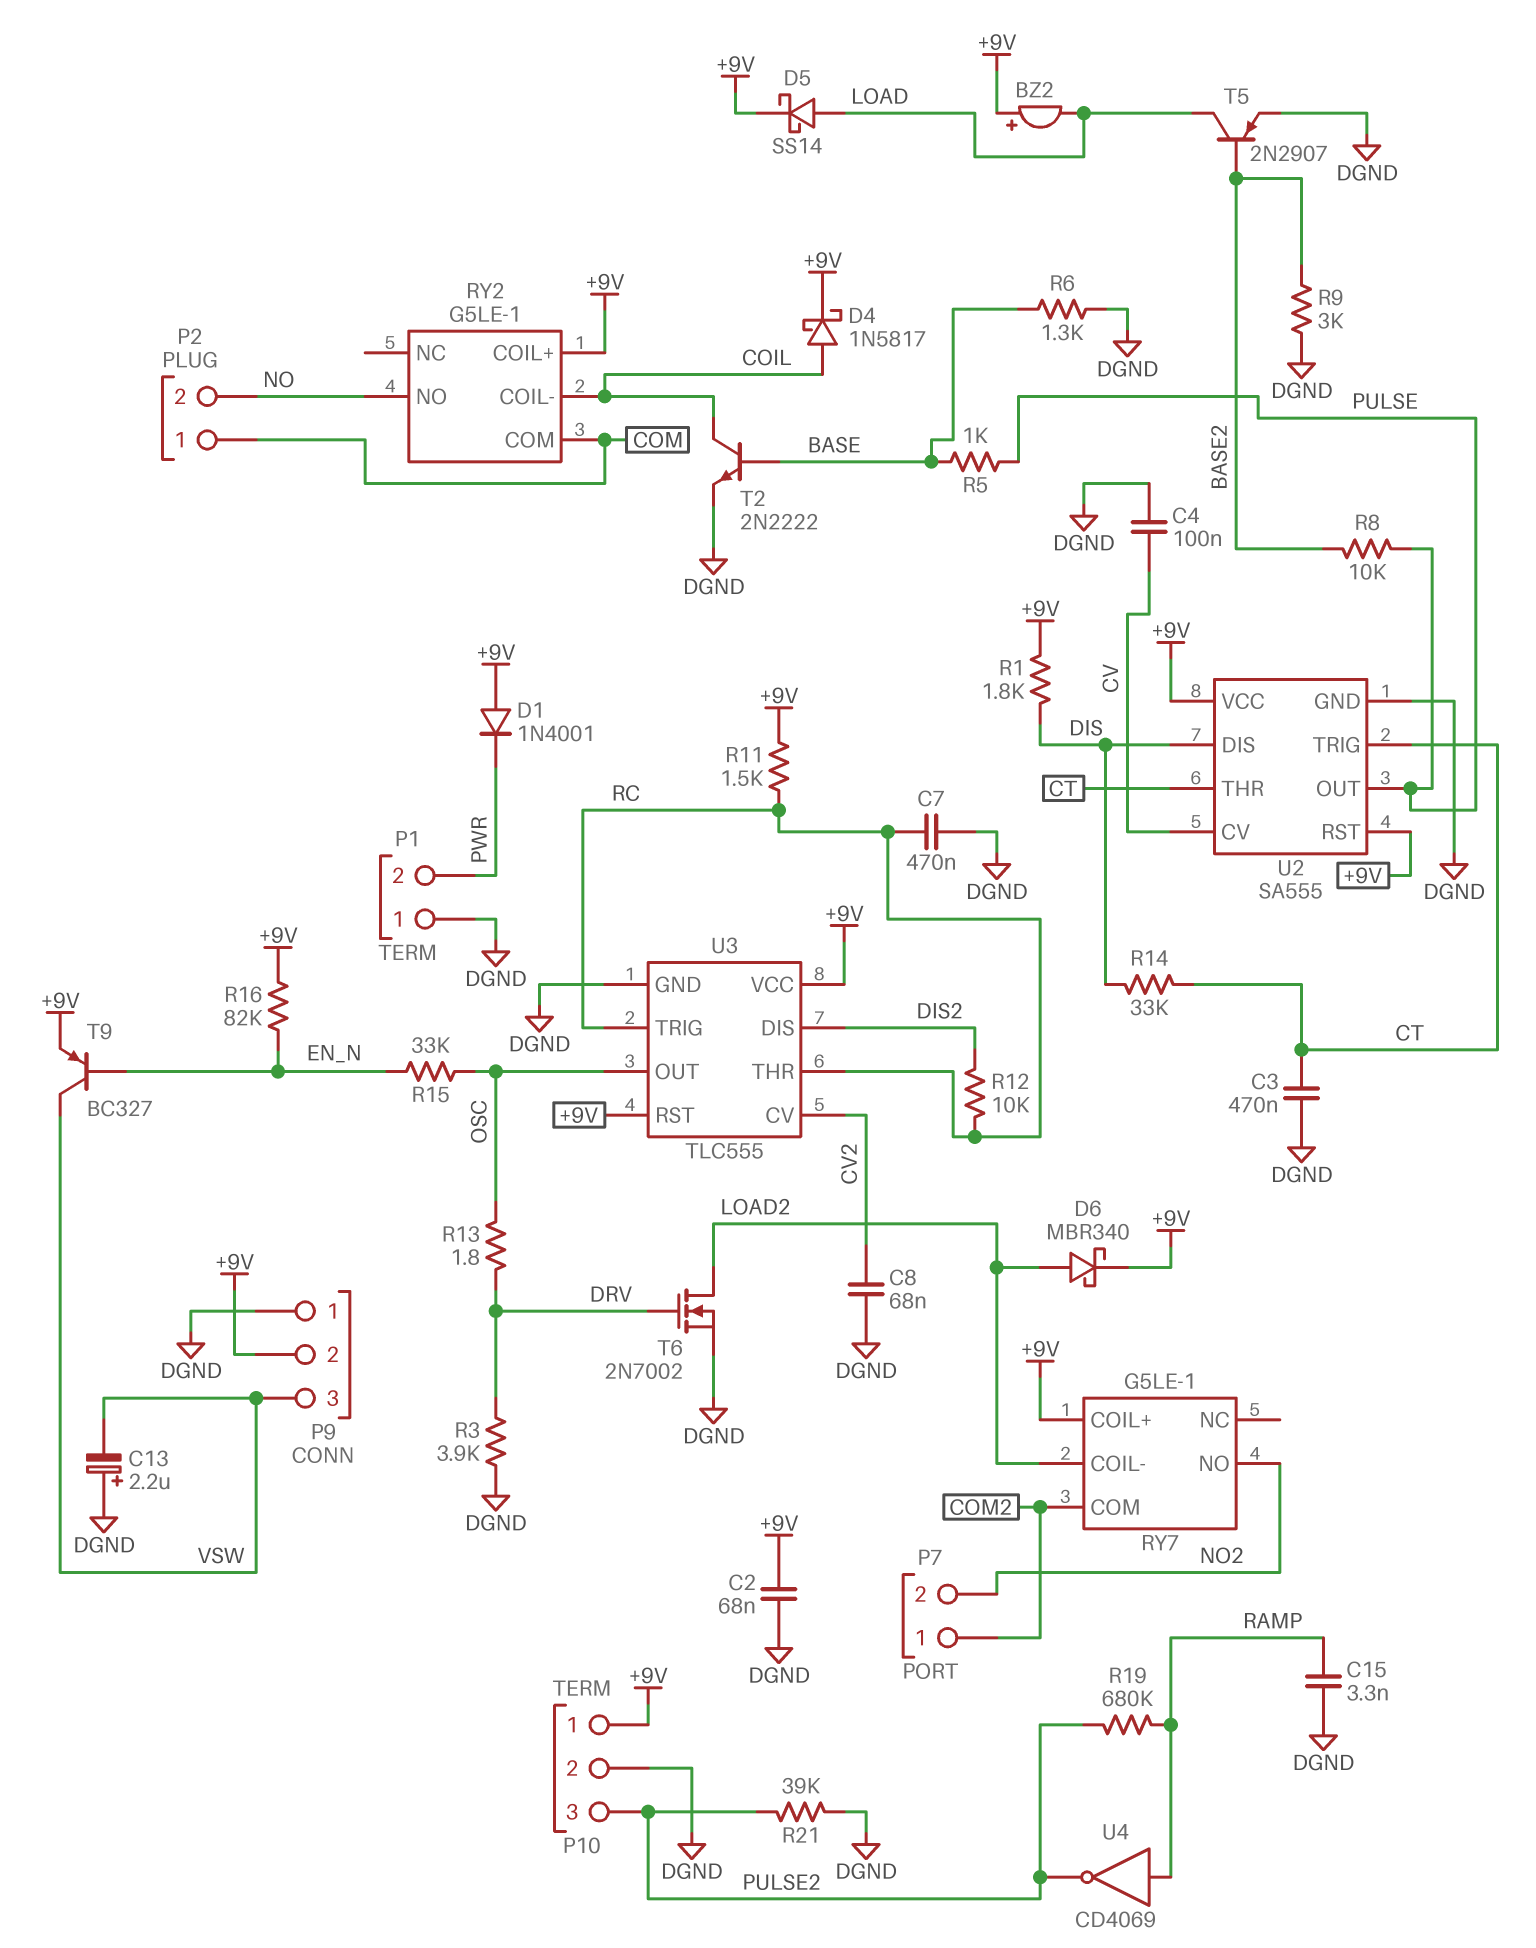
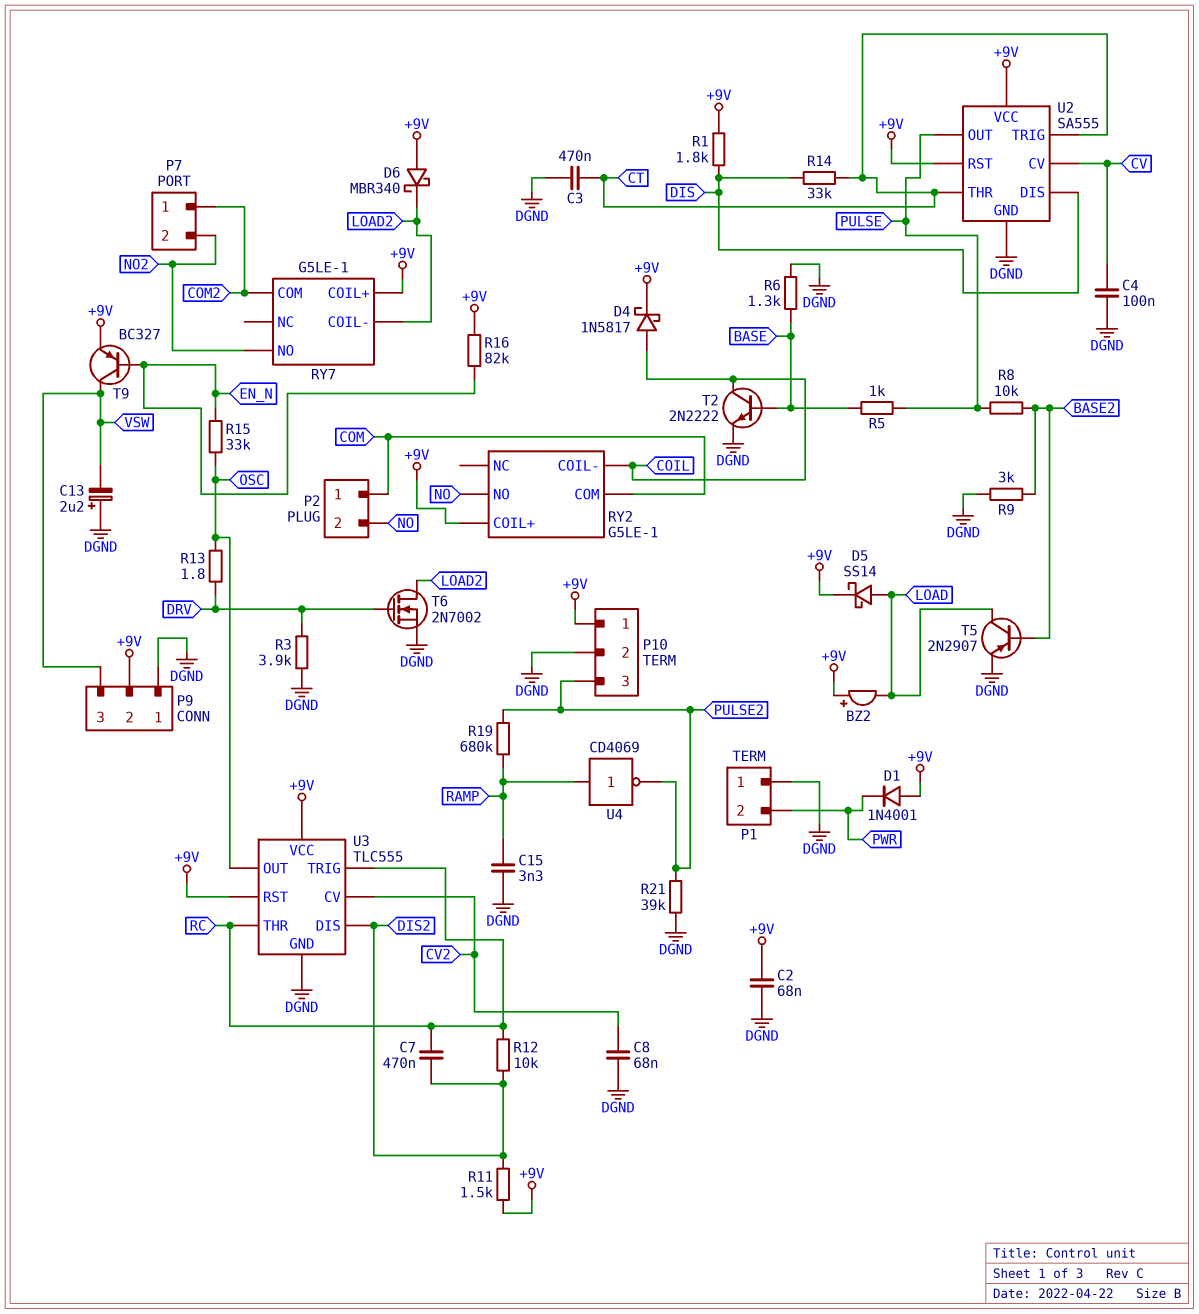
C7: 470nF (DGND, RC) -> 470nF (DIS2, RC)
D6: schottky MBR340 (A LOAD2, K +9V) -> schottky MBR340 (A +9V, K LOAD2)
R11: 1.5k (+9V, RC) -> 1.5k (+9V, DIS2)

